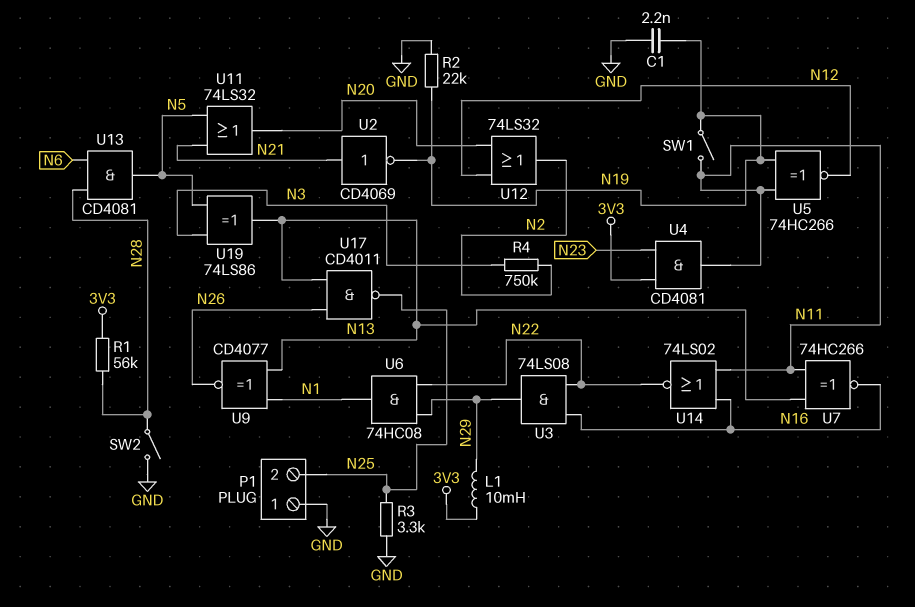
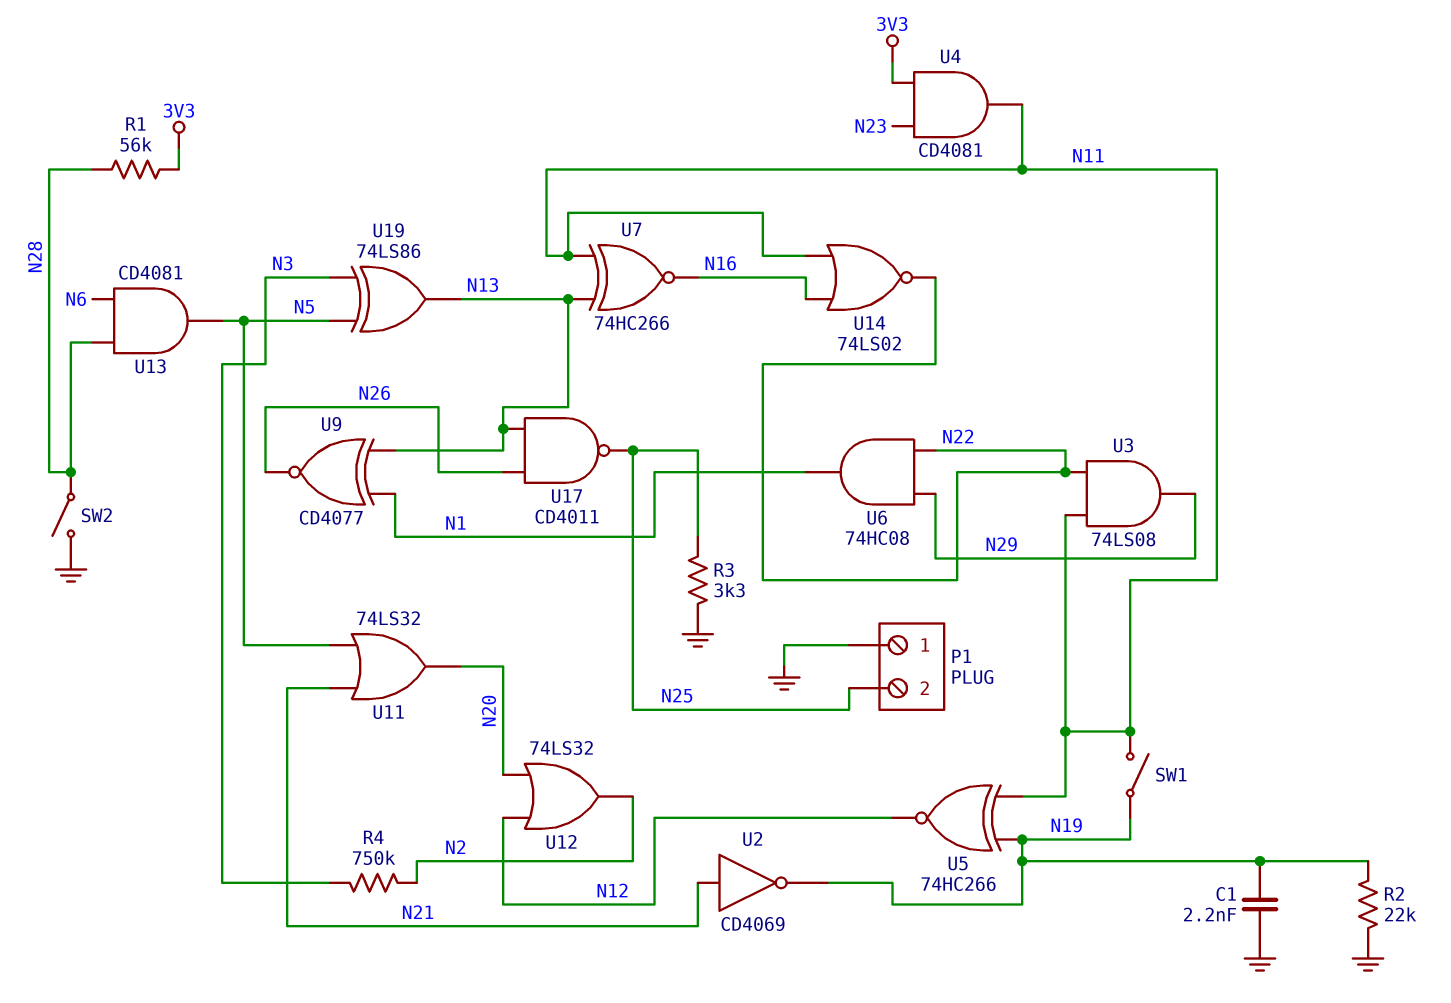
L1: 10mH (3V3, N29) -> none
U3: AND 74LS08 (in N16, in N22, out N29) -> AND 74LS08 (in N11, in N22, out N29)

